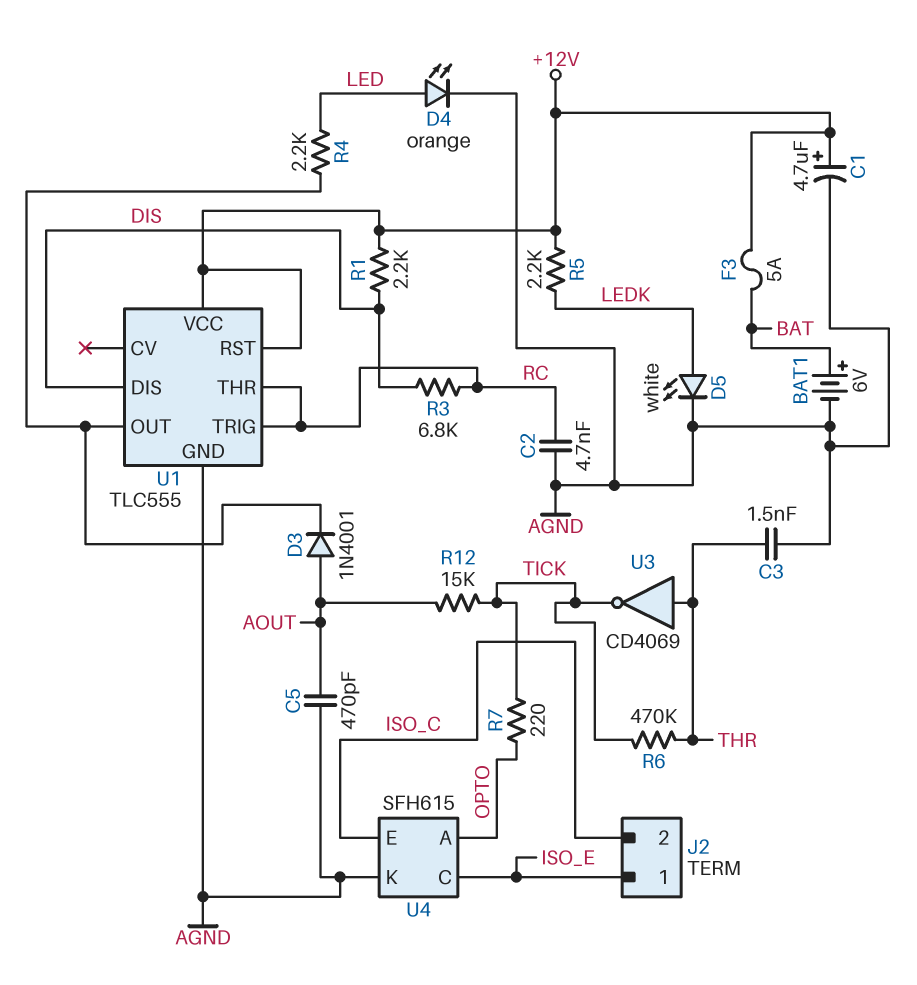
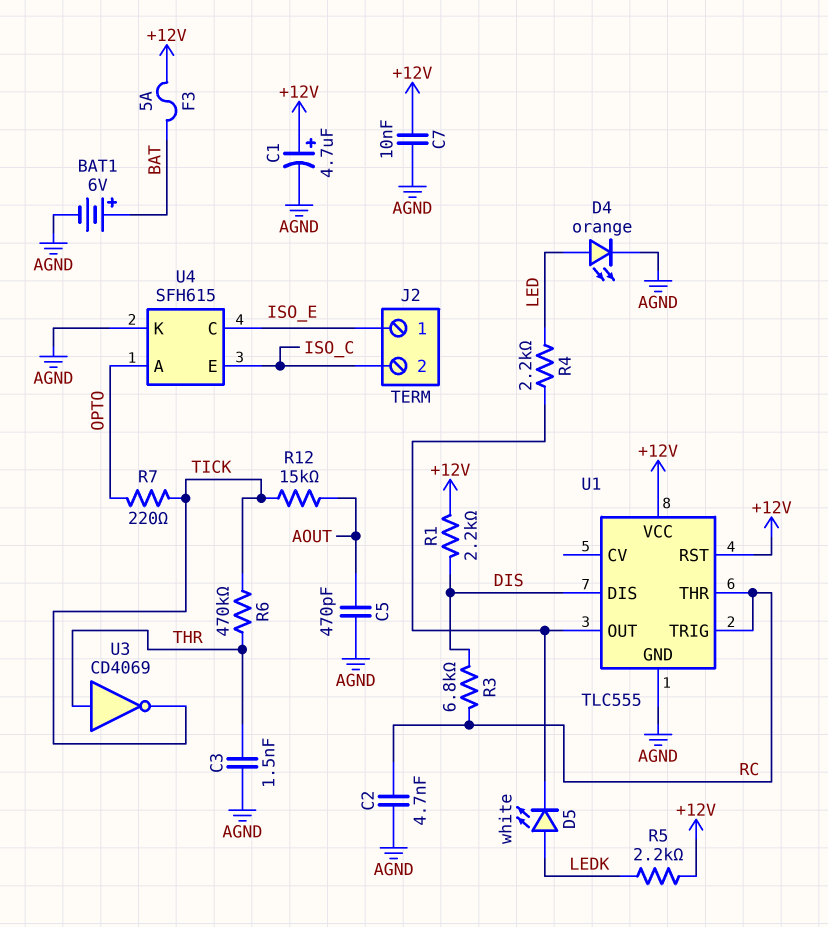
C7: none -> 10nF (+12V, AGND)
D3: diode 1N4001 (A AOUT, K U1/OUT) -> none
D5: LED white (A LEDK, K AGND) -> LED white (A LEDK, K U1/OUT)

